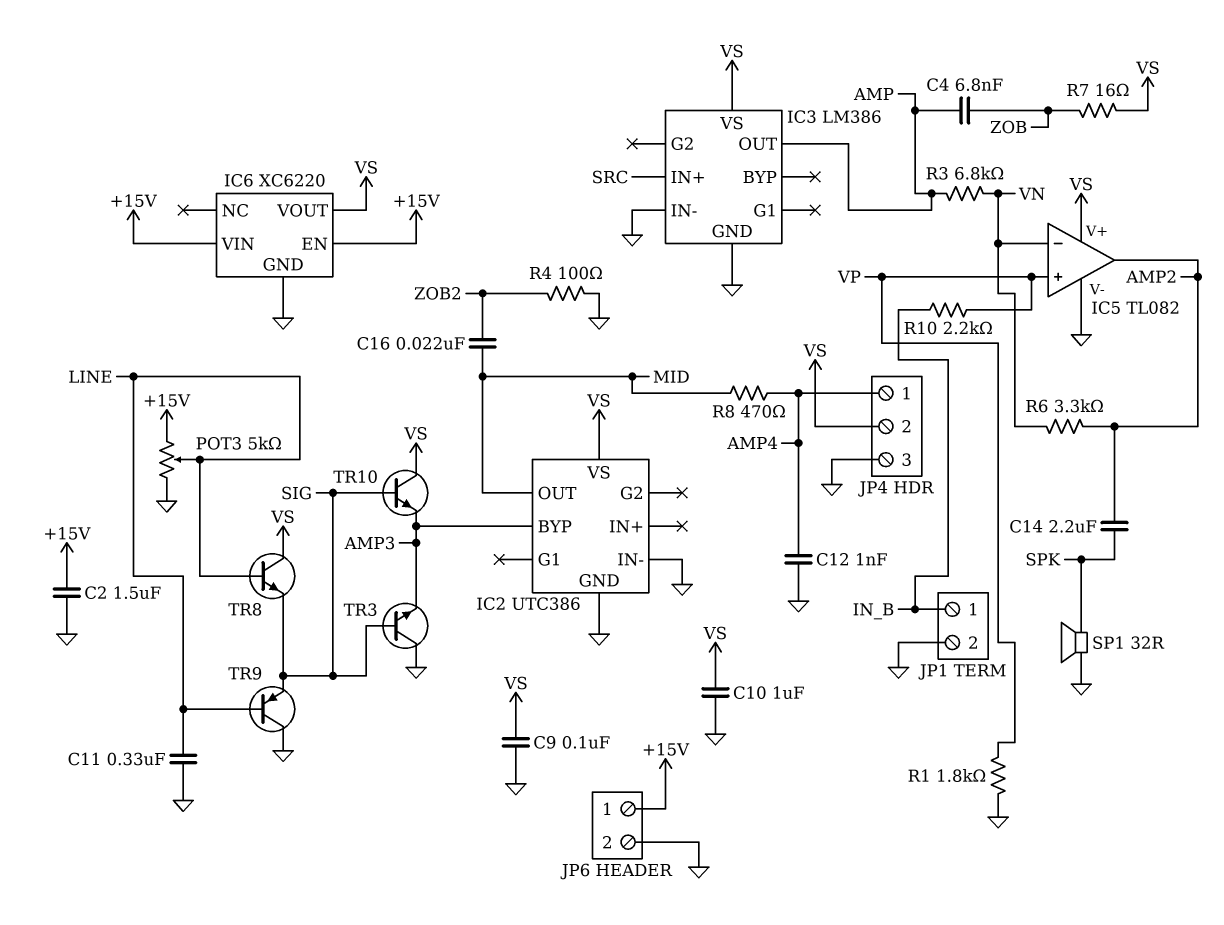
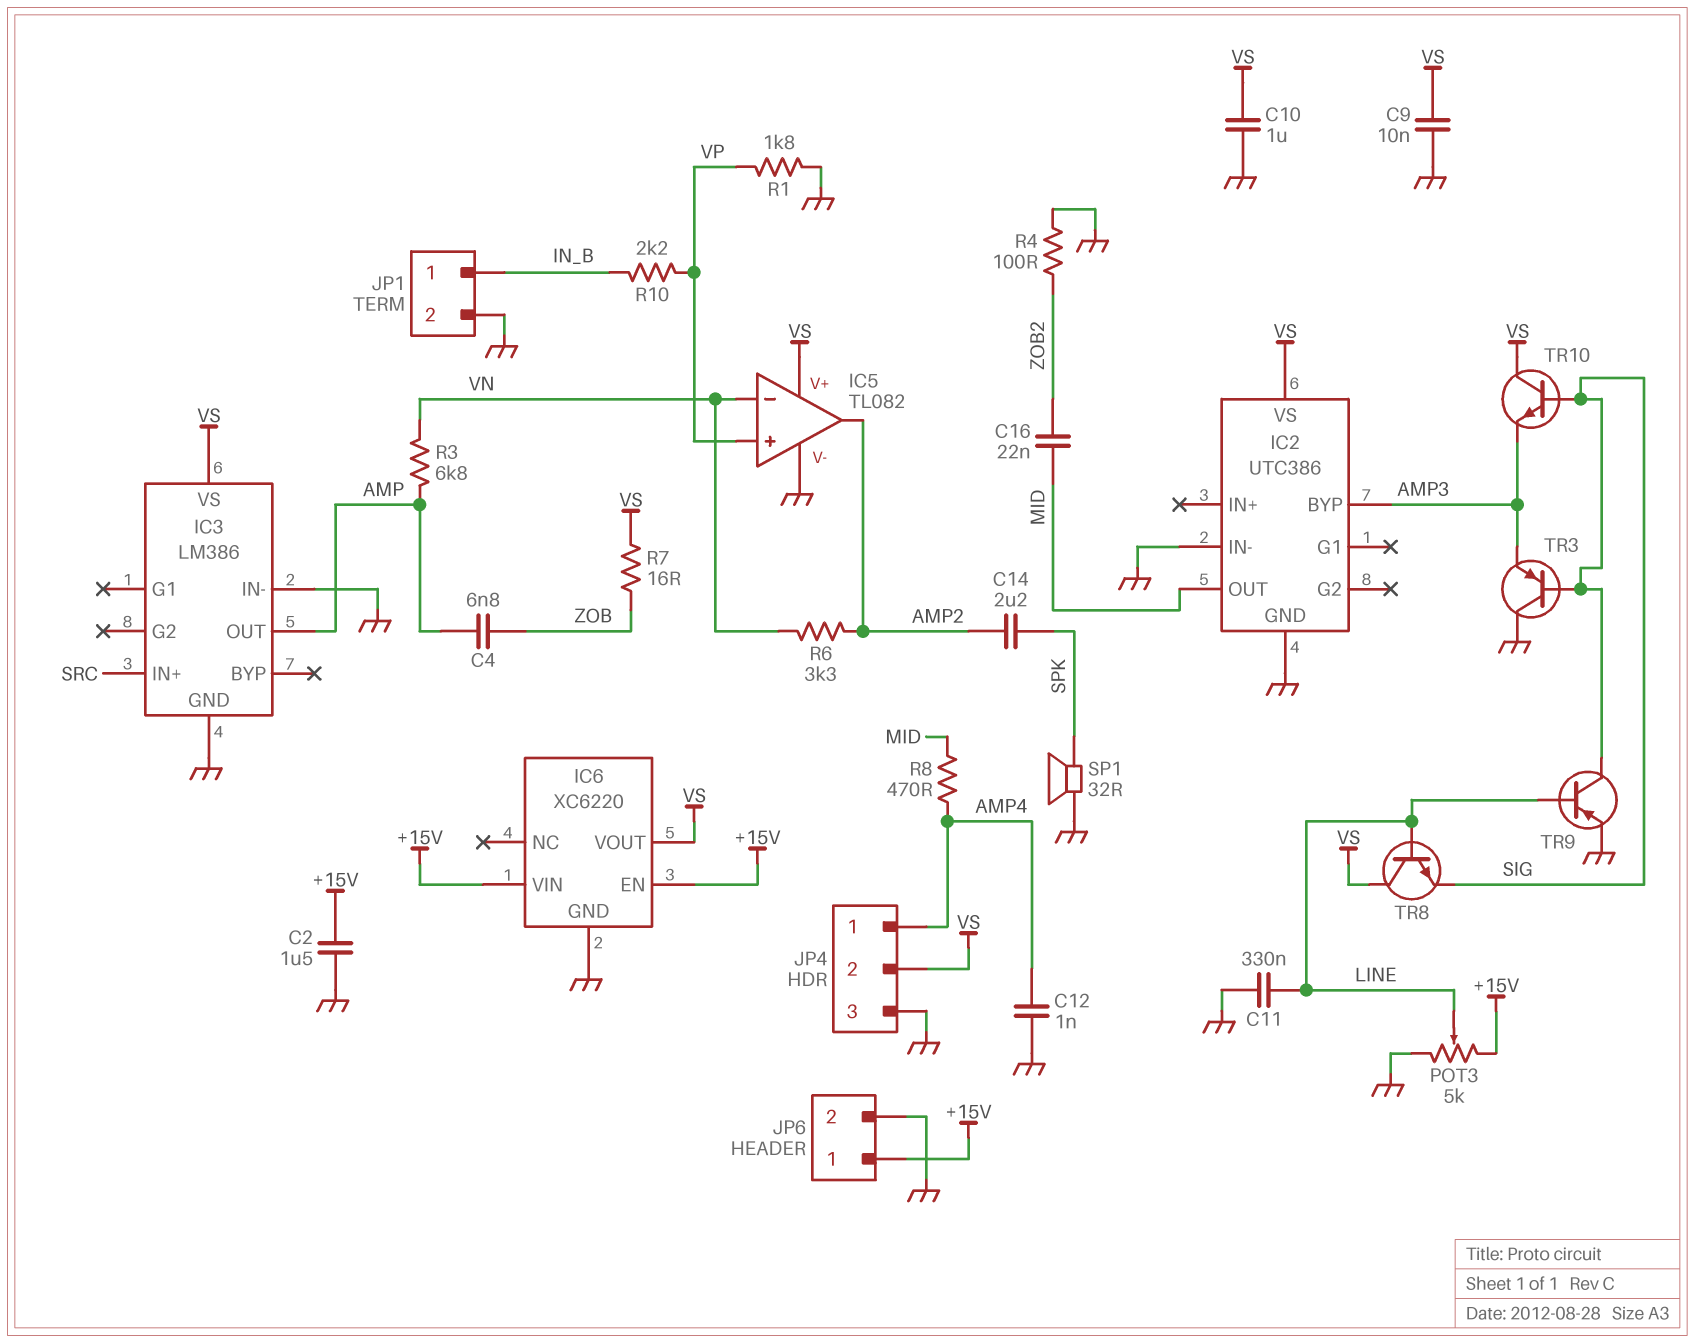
C9: 100nF (GND, VS) -> 10nF (GND, VS)
TR3: NPN (B SIG, C GND, E AMP3) -> PNP (B SIG, C GND, E AMP3)
TR9: PNP (B LINE, C GND, E SIG) -> PNP (B LINE, C SIG, E GND)

